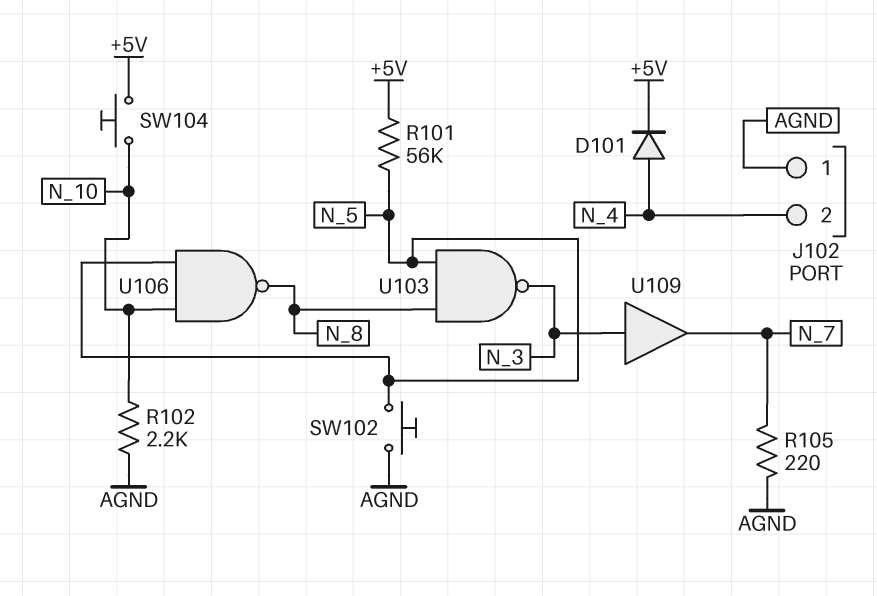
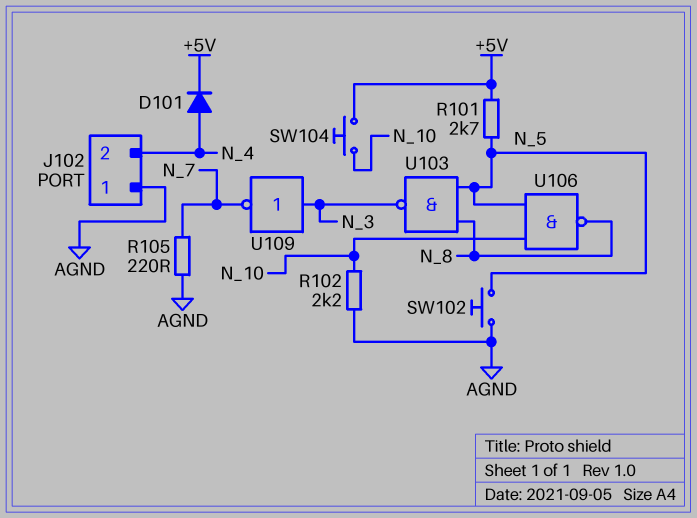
R101: 56k (+5V, N_5) -> 2.7k (+5V, N_5)
U109: buffer (in N_3, out N_7) -> NOT (in N_3, out N_7)

